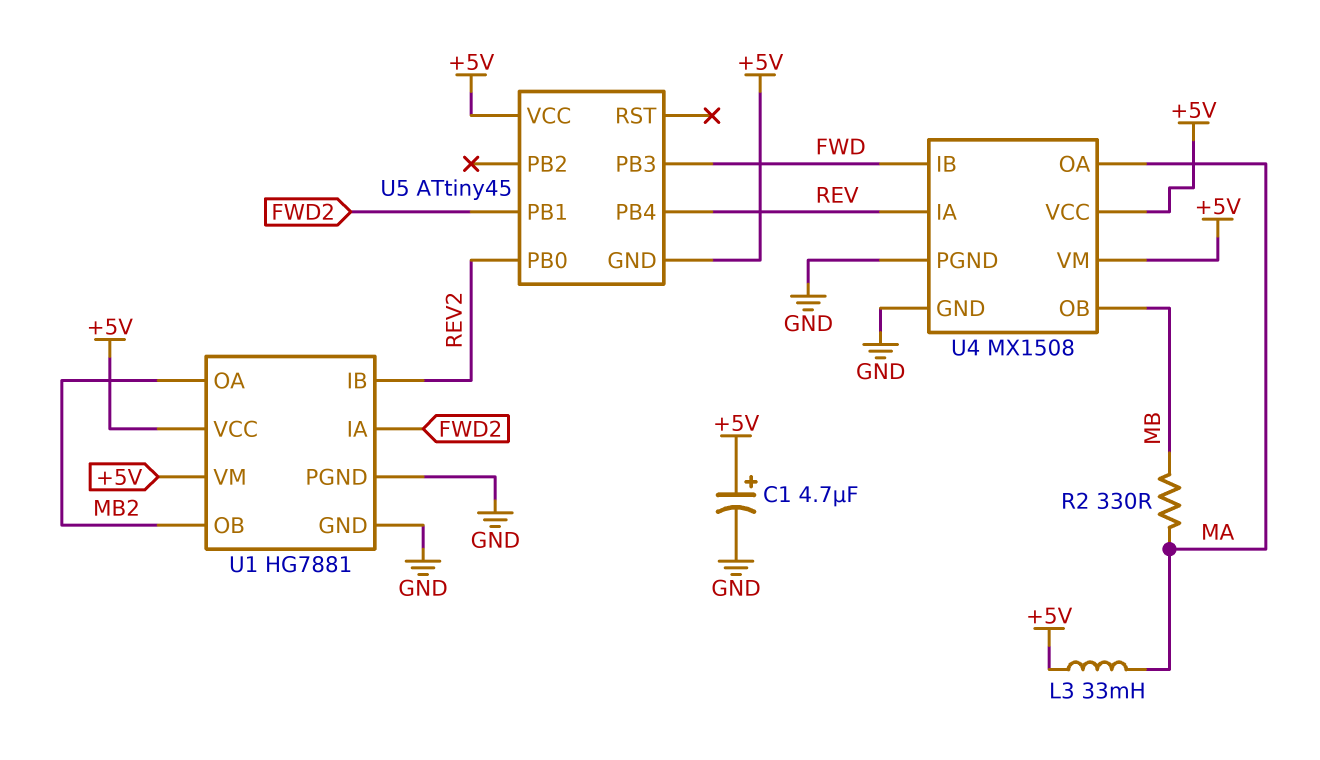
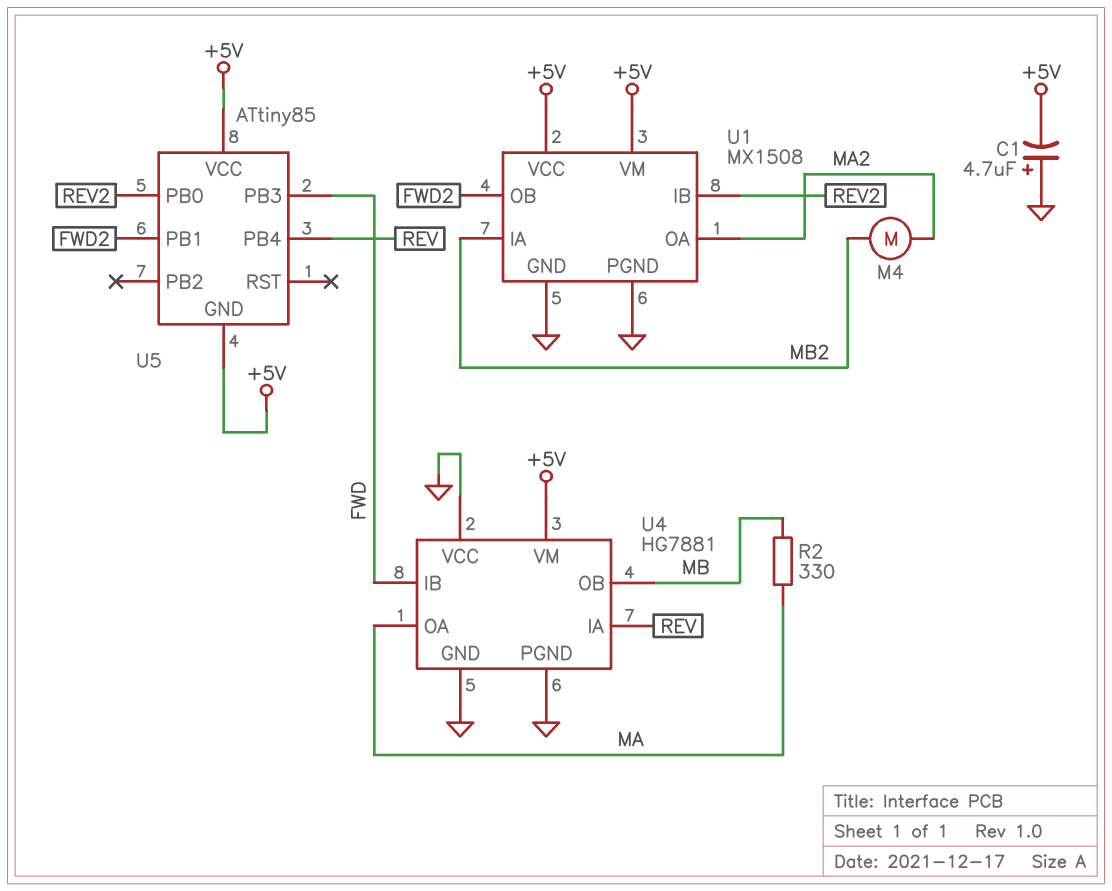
C1: 4.7uF (plus +5V, minus GND) -> 4.7uF (plus GND, minus +5V)
L3: 33mH (+5V, MA) -> none
M4: none -> motor (MA2, MB2)
U1: HG7881 -> MX1508
U1 pin IA: FWD2 -> MB2
U1 pin OA: MB2 -> MA2
U1 pin OB: MB2 -> FWD2
U4: MX1508 -> HG7881
U4 pin VCC: +5V -> GND
U5: ATtiny45 -> ATtiny85

